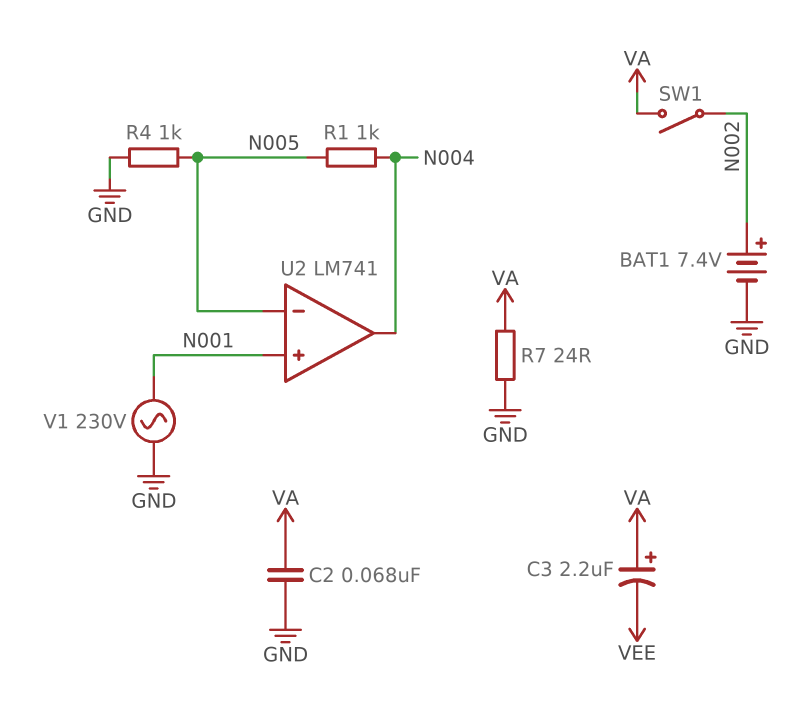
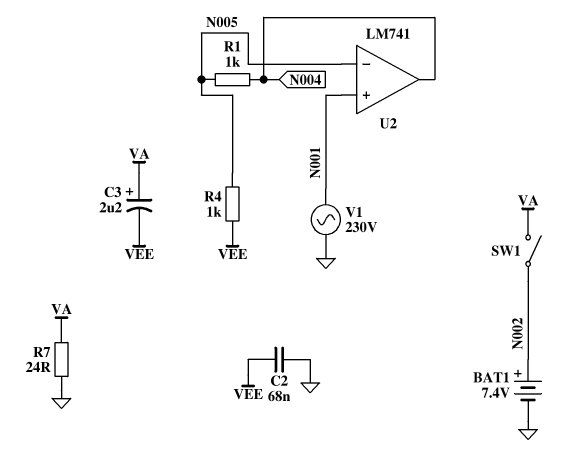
C2: 68nF (GND, VA) -> 68nF (GND, VEE)
R4: 1k (GND, N005) -> 1k (N005, VEE)

